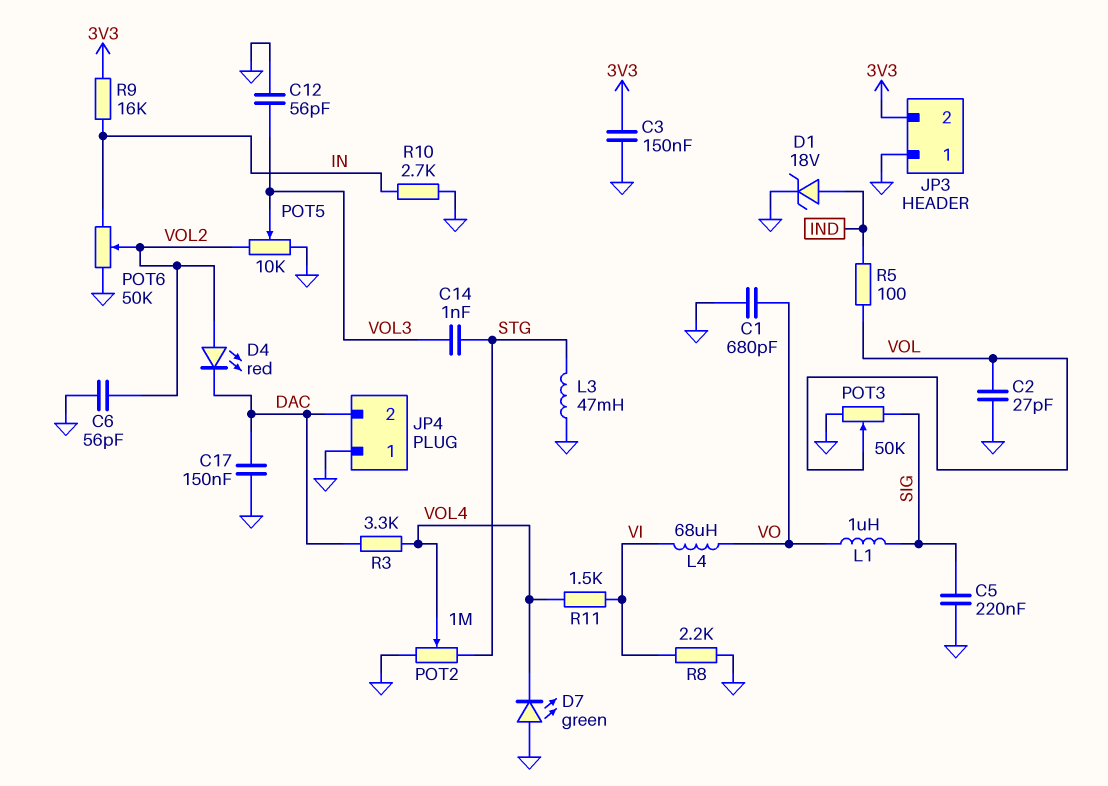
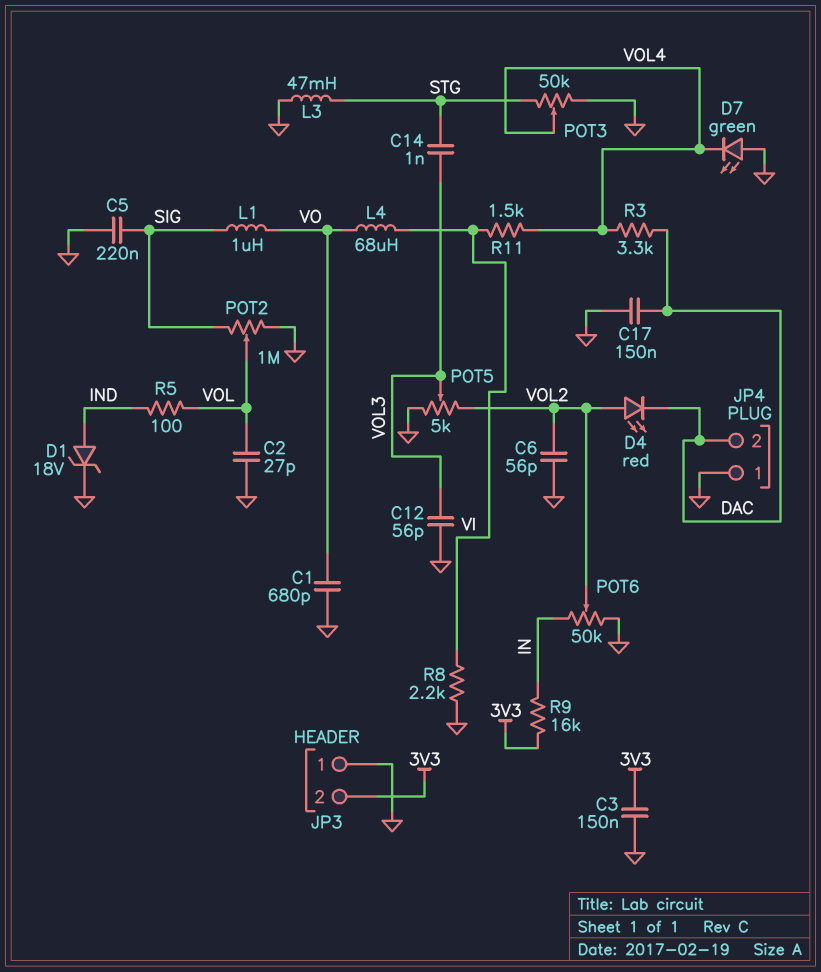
POT2: 1M (GND, STG, wiper VOL4) -> 1M (GND, SIG, wiper VOL)
POT3: 50k (GND, SIG, wiper VOL) -> 50k (GND, STG, wiper VOL4)
POT5: 10k (GND, VOL2, wiper VOL3) -> 5k (GND, VOL2, wiper VOL3)
R10: 2.7k (GND, IN) -> none

